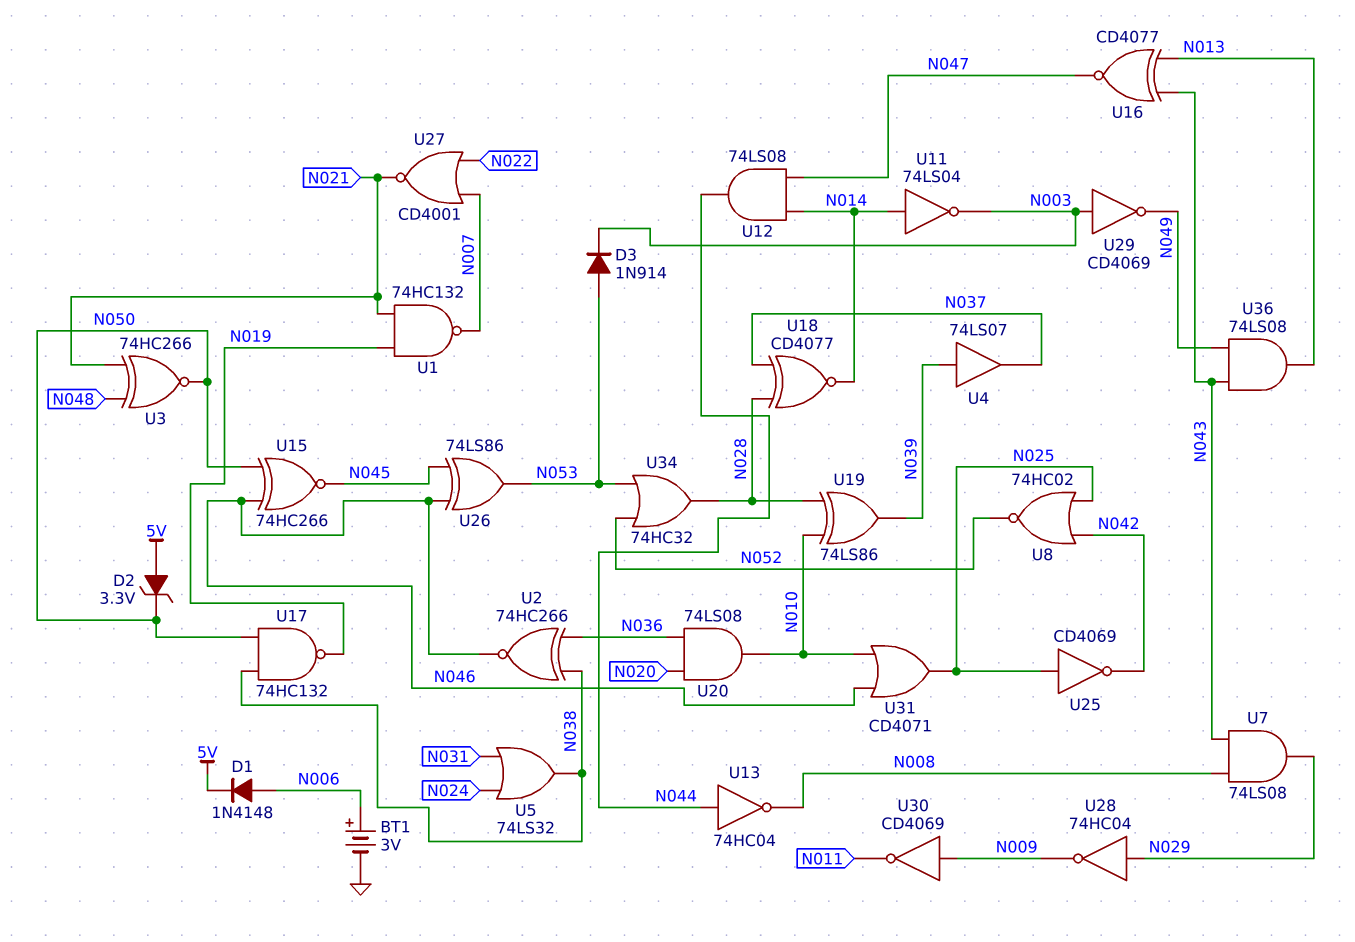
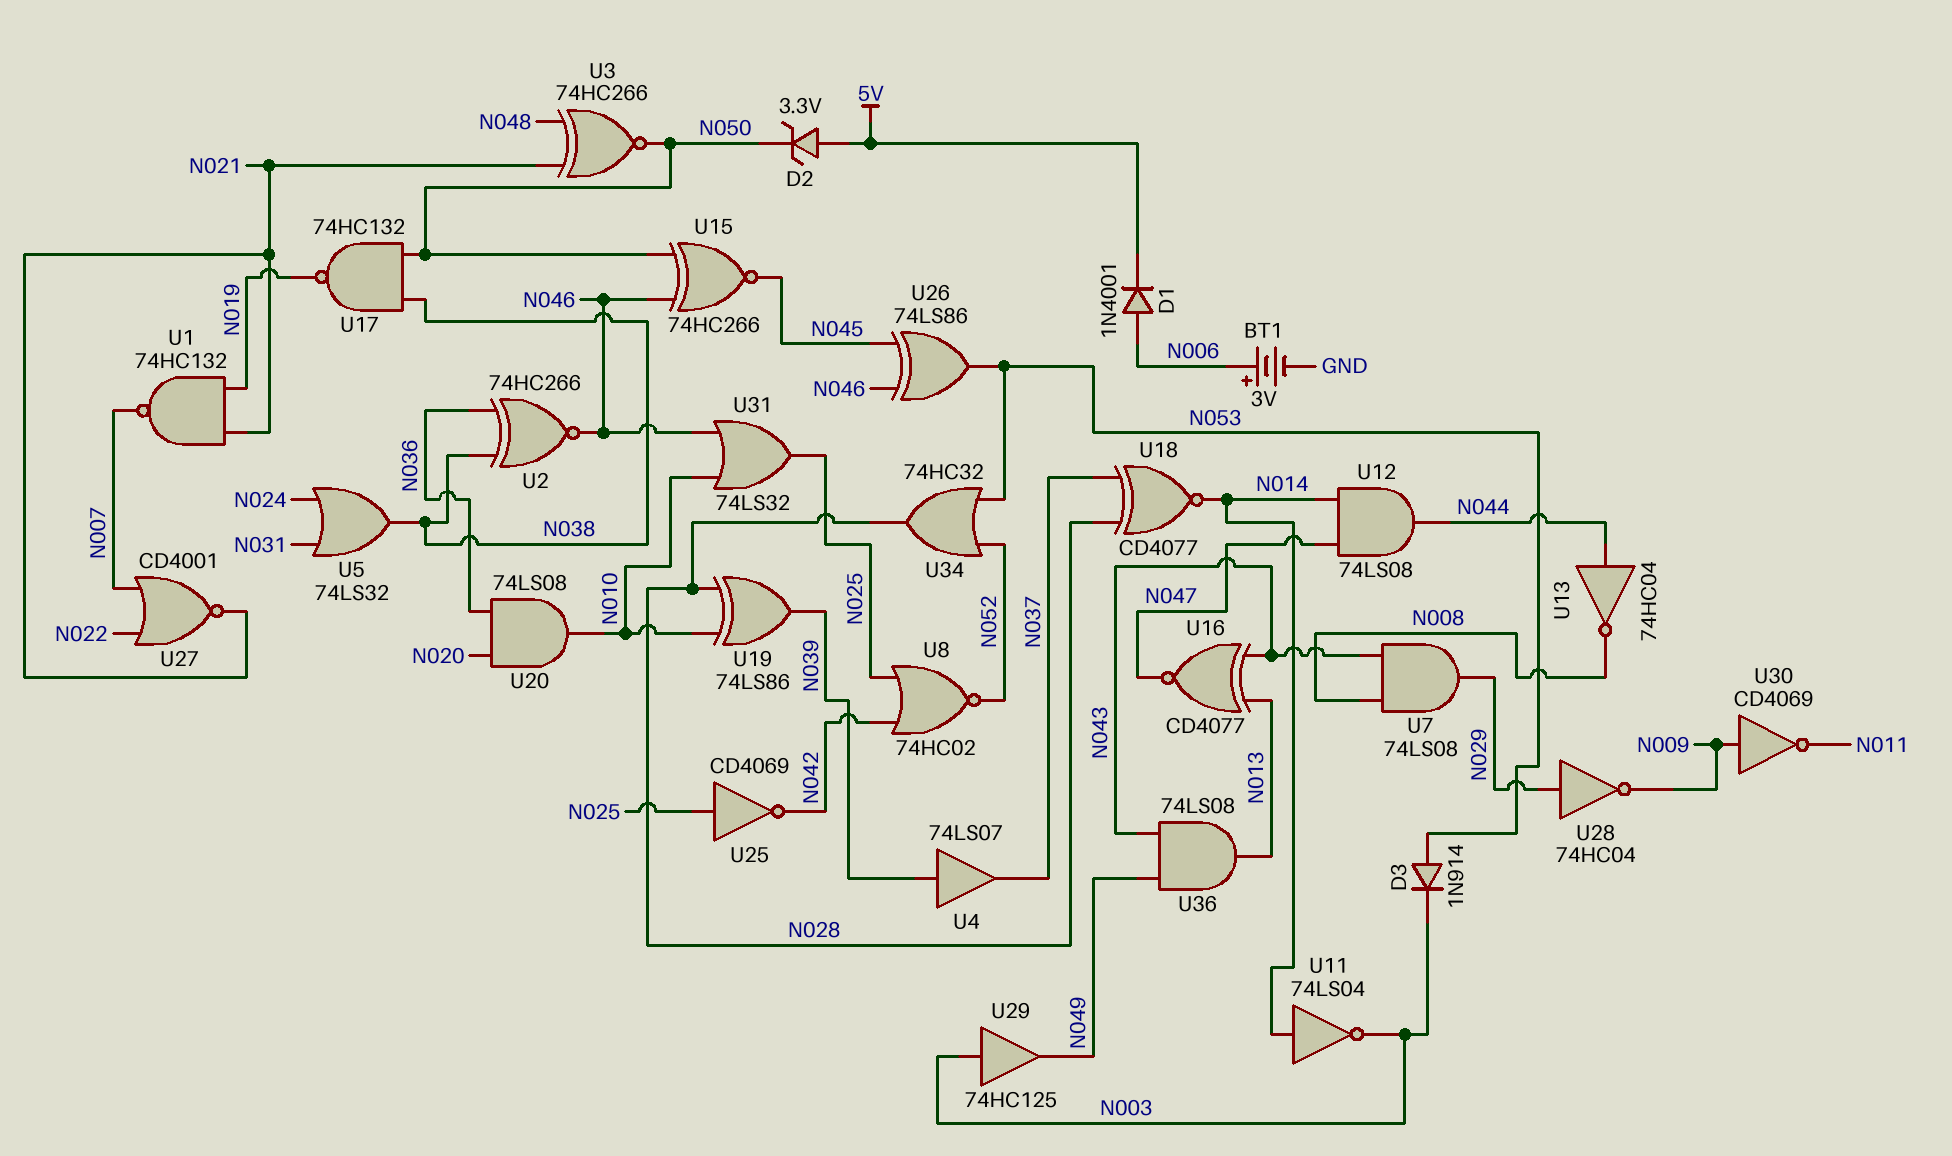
D1: diode 1N4148 (A N006, K 5V) -> diode 1N4001 (A N006, K 5V)
U29: NOT CD4069 (in N003, out N049) -> buffer 74HC125 (in N003, out N049)
U31: OR CD4071 (in N010, in N046, out N025) -> OR 74LS32 (in N010, in N046, out N025)

